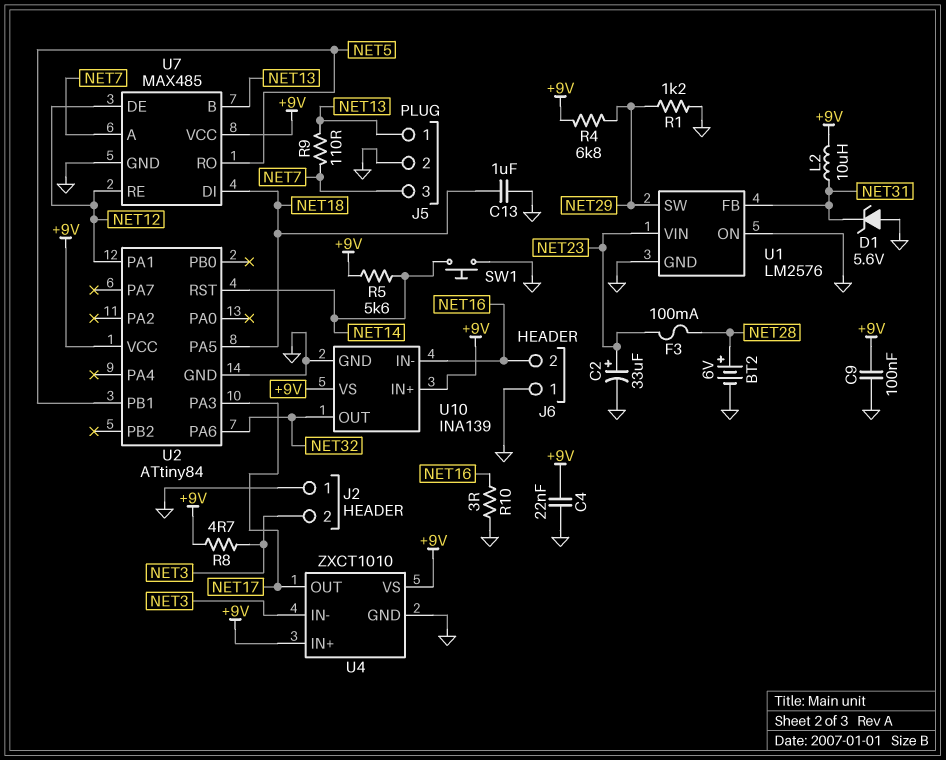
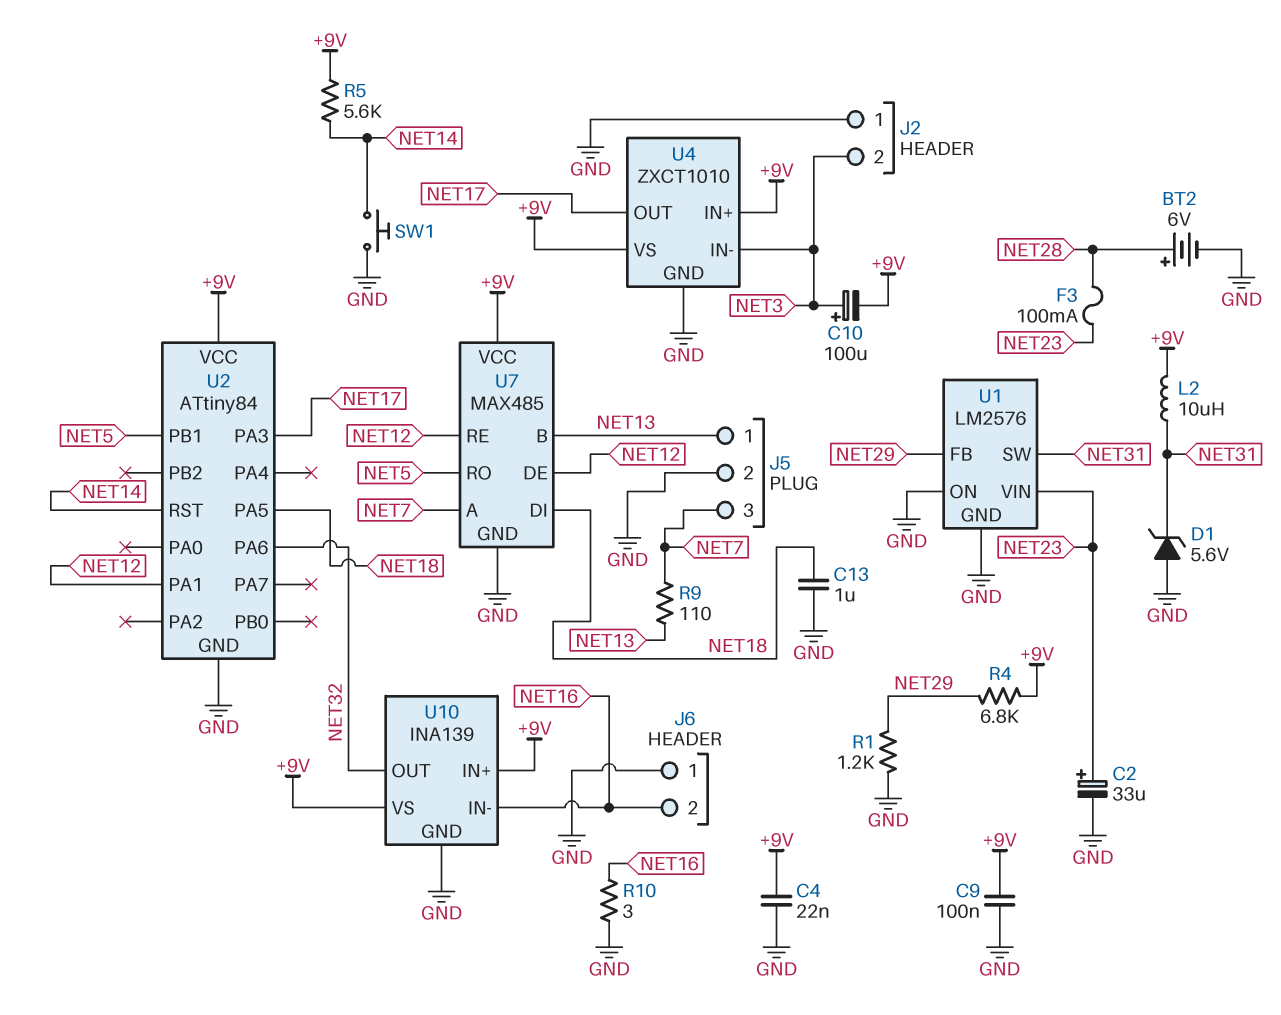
C10: none -> 100uF (plus NET3, minus +9V)
R8: 4.7 (+9V, NET3) -> none
U1 pin FB: NET31 -> NET29
U1 pin SW: NET29 -> NET31

